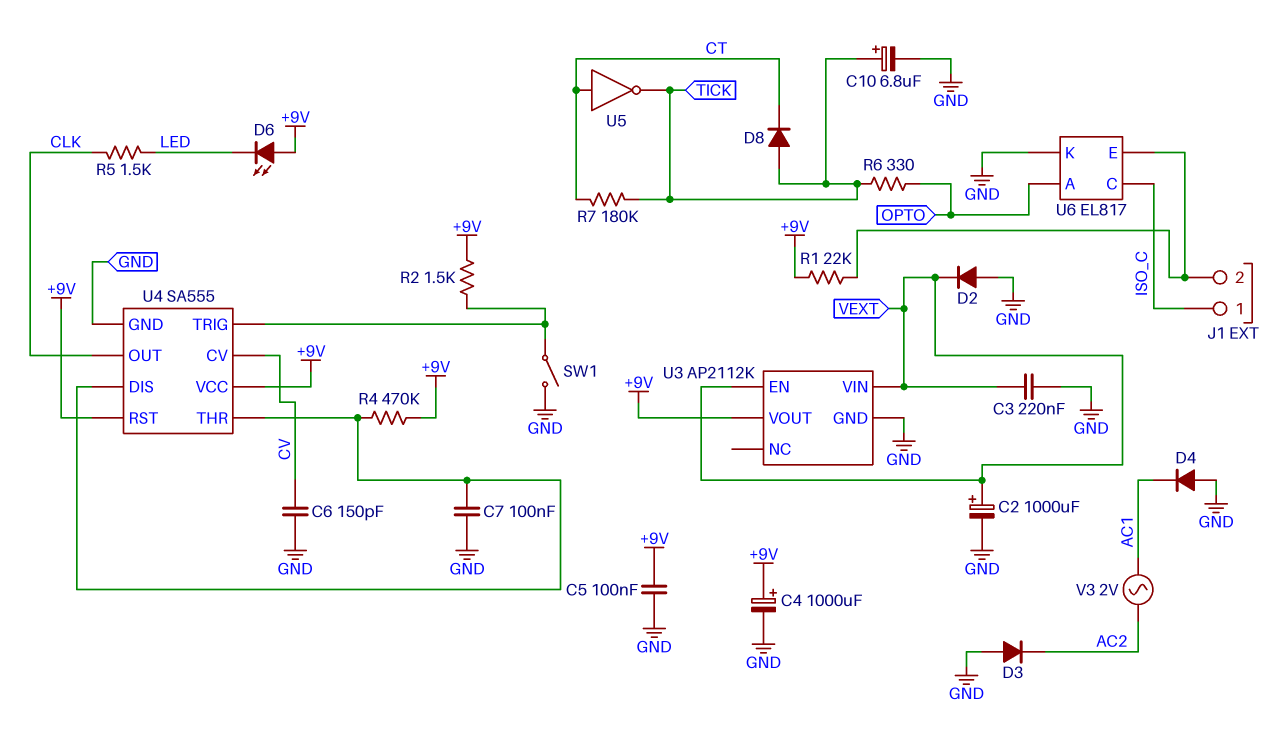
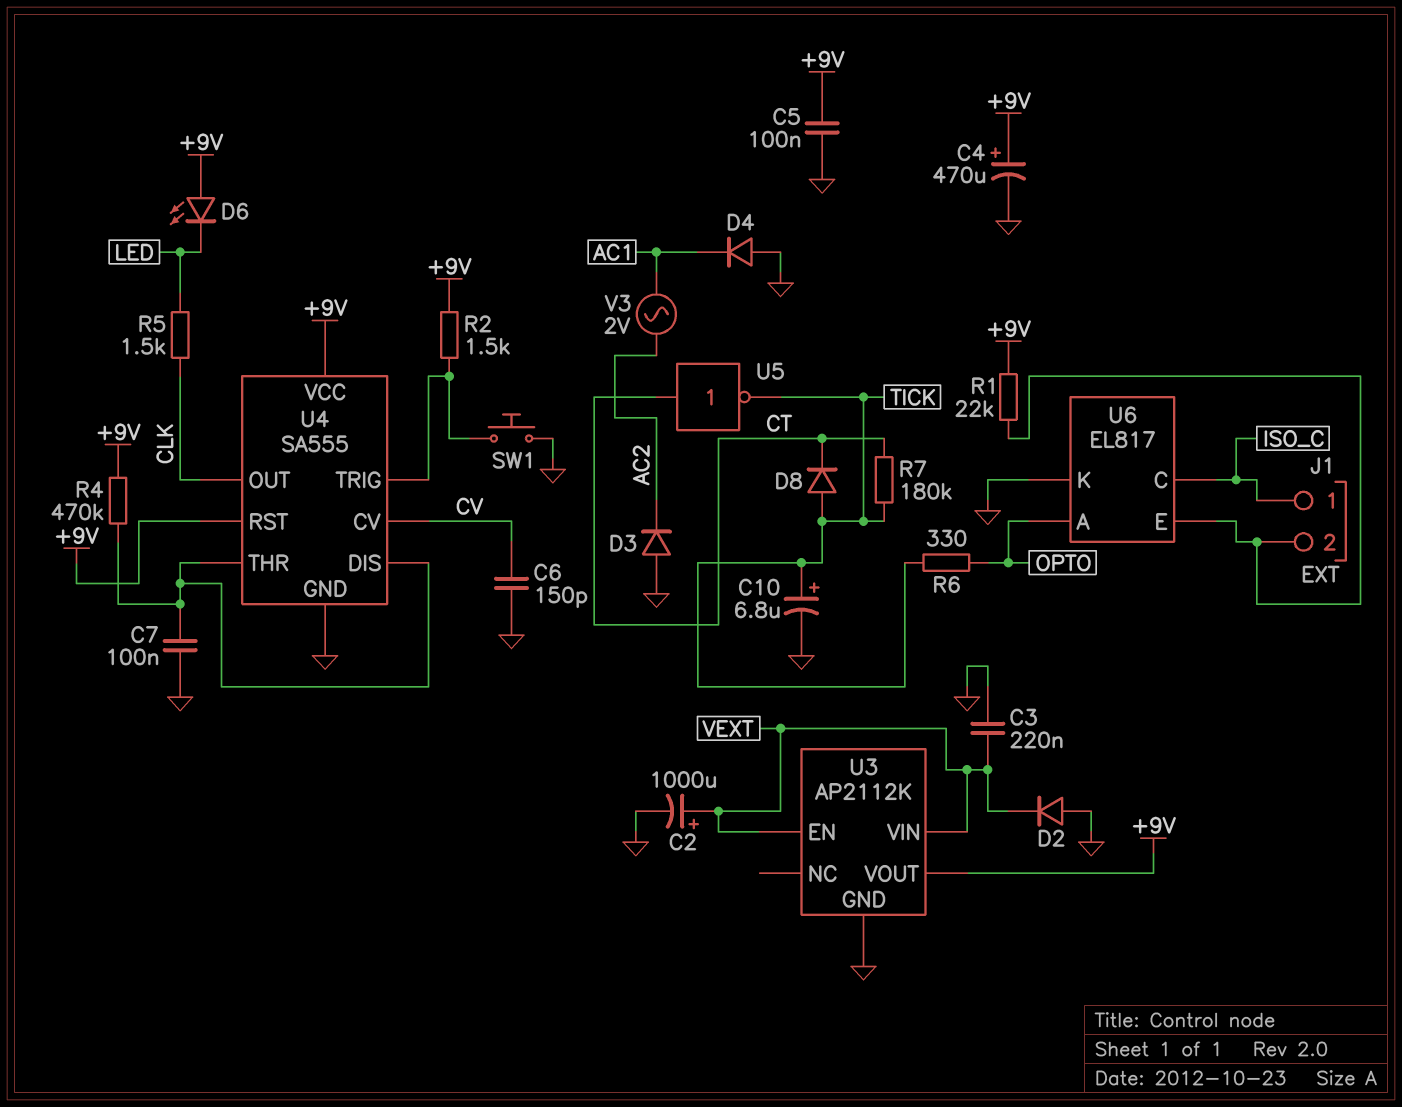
C4: 1000uF (plus +9V, minus GND) -> 470uF (plus +9V, minus GND)
SW1: switch (GND, U4/TRIG) -> button (GND, U4/TRIG)

